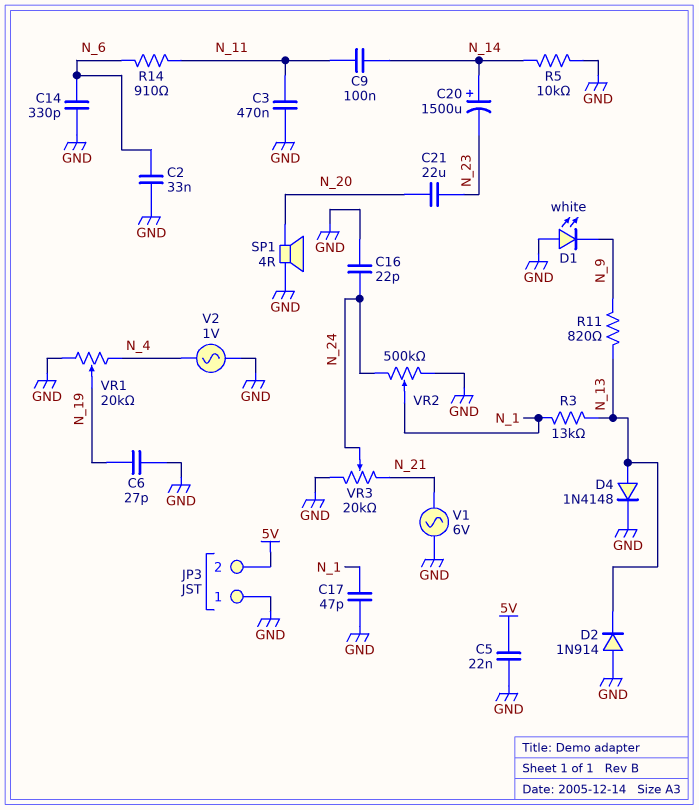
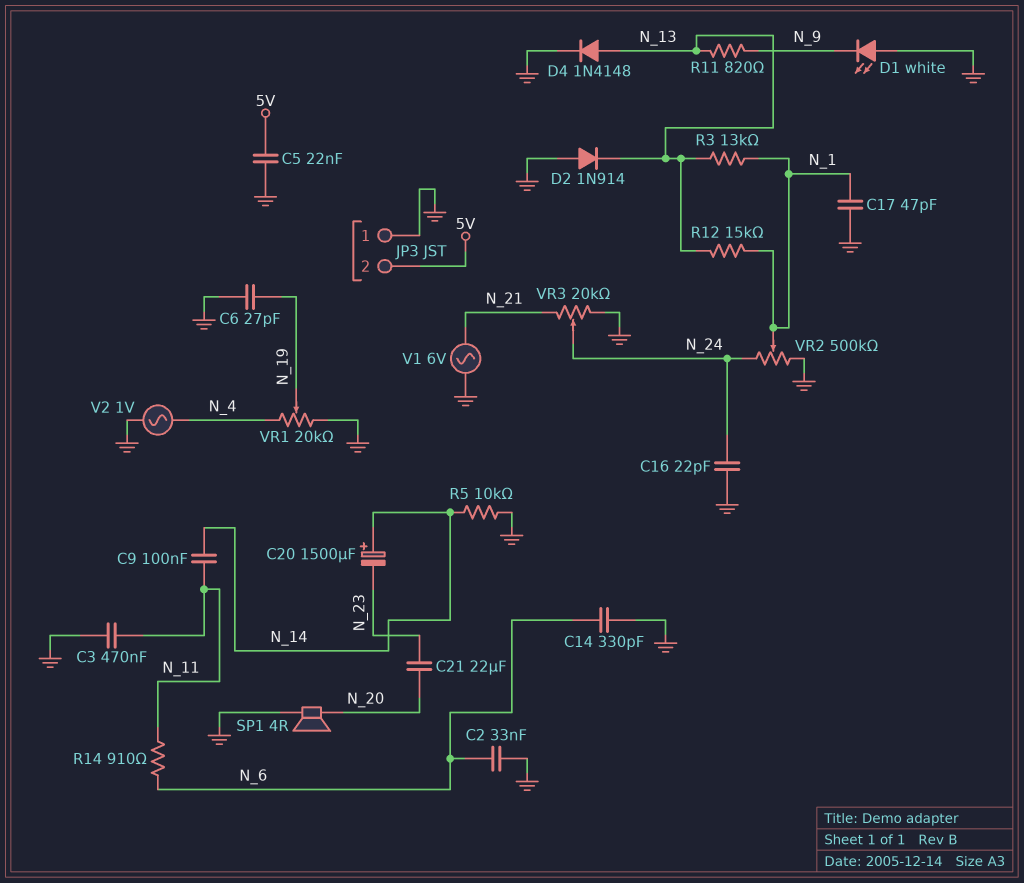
R12: none -> 15k (N_1, N_13)

